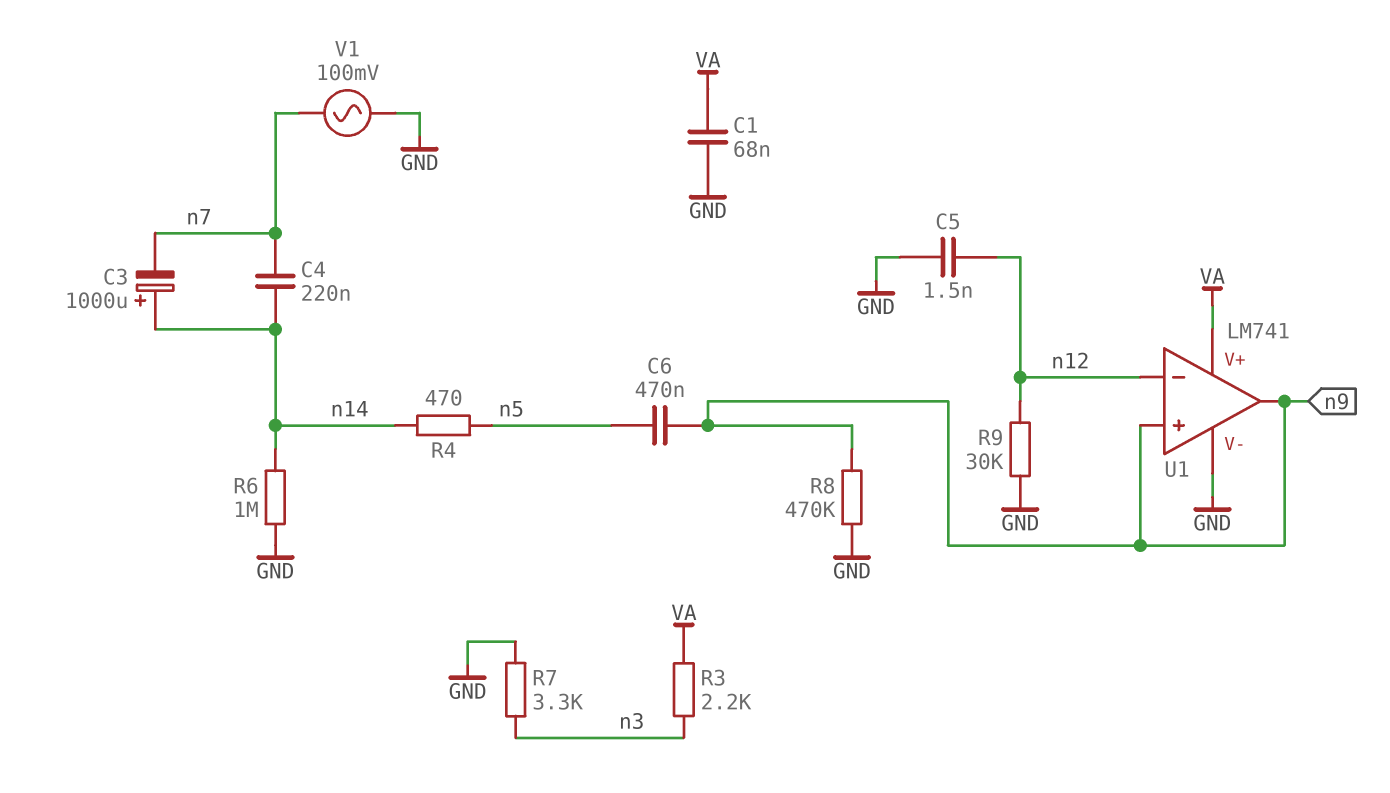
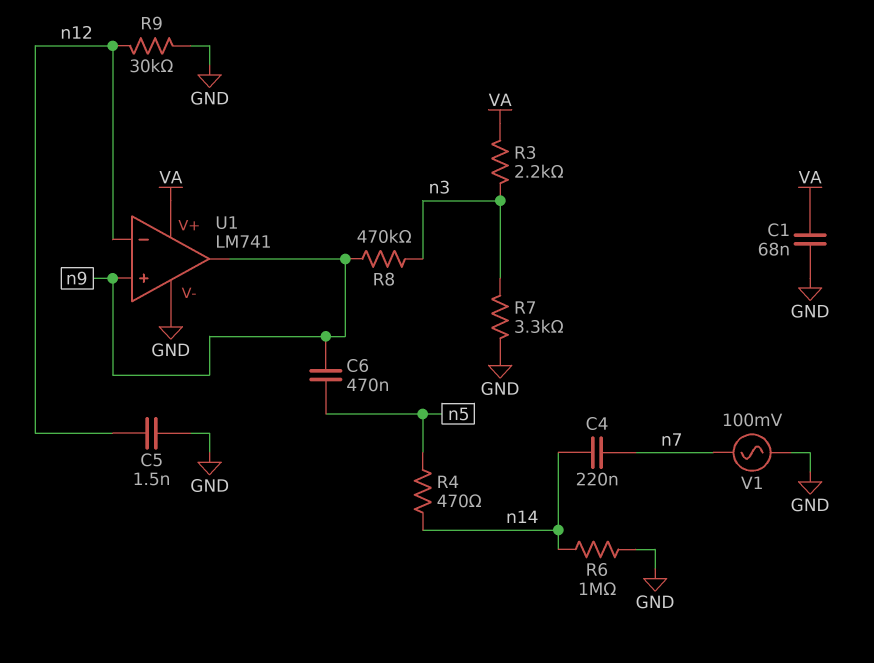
C3: 1000uF (plus n14, minus n7) -> none
R8: 470k (GND, n9) -> 470k (n3, n9)

